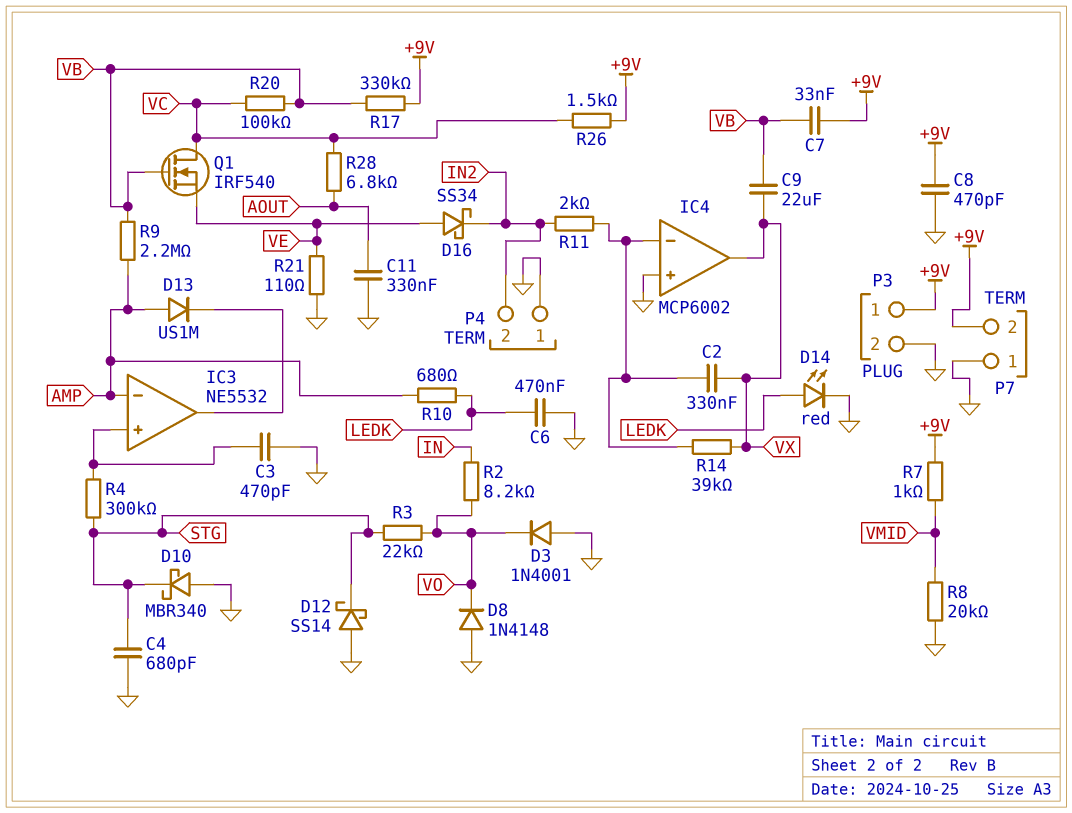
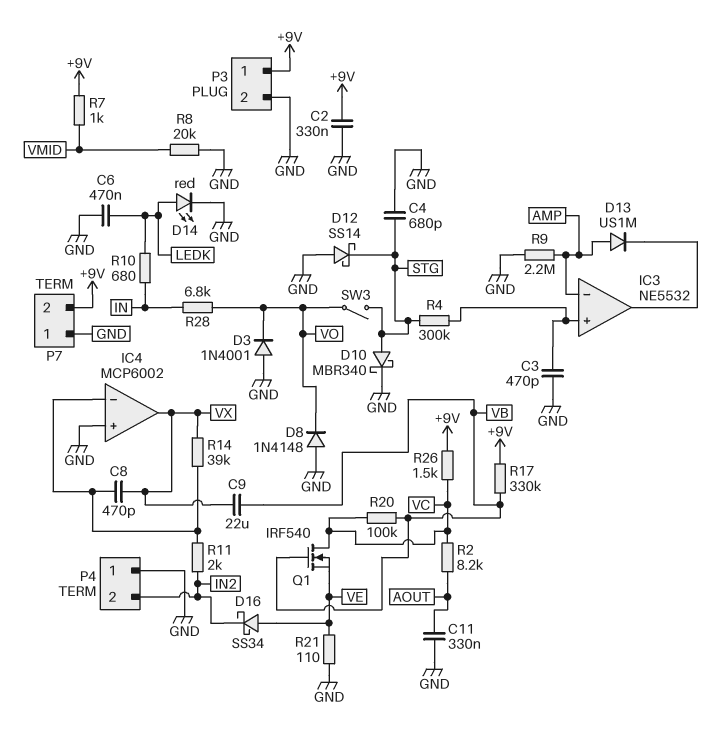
C2: 330nF (IC4/in-, VX) -> 330nF (+9V, GND)
C7: 33nF (+9V, VB) -> none
C8: 470pF (+9V, GND) -> 470pF (IC4/in-, VX)
D10: schottky MBR340 (A GND, K STG) -> schottky MBR340 (A STG, K GND)
R2: 8.2k (IN, VO) -> 8.2k (AOUT, VC)
R3: 22k (STG, VO) -> none
R9: 2.2M (AMP, VB) -> 2.2M (AMP, GND)
R10: 680 (AMP, LEDK) -> 680 (IN, LEDK)
R28: 6.8k (AOUT, VC) -> 6.8k (IN, VO)
SW3: none -> switch (STG, VO)

